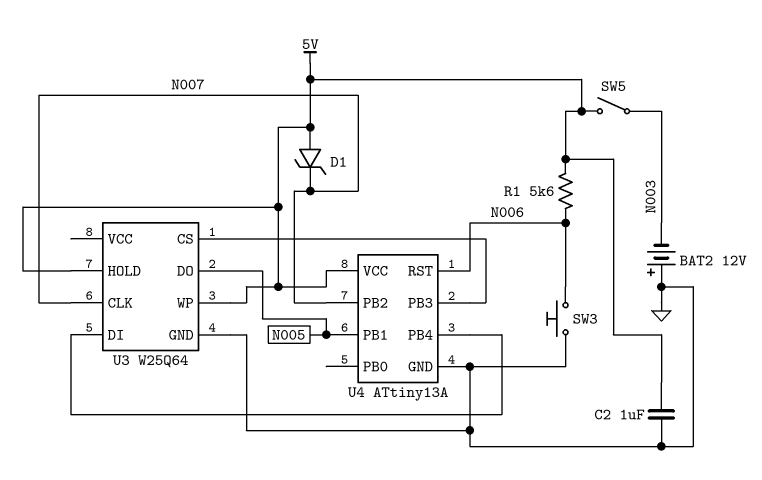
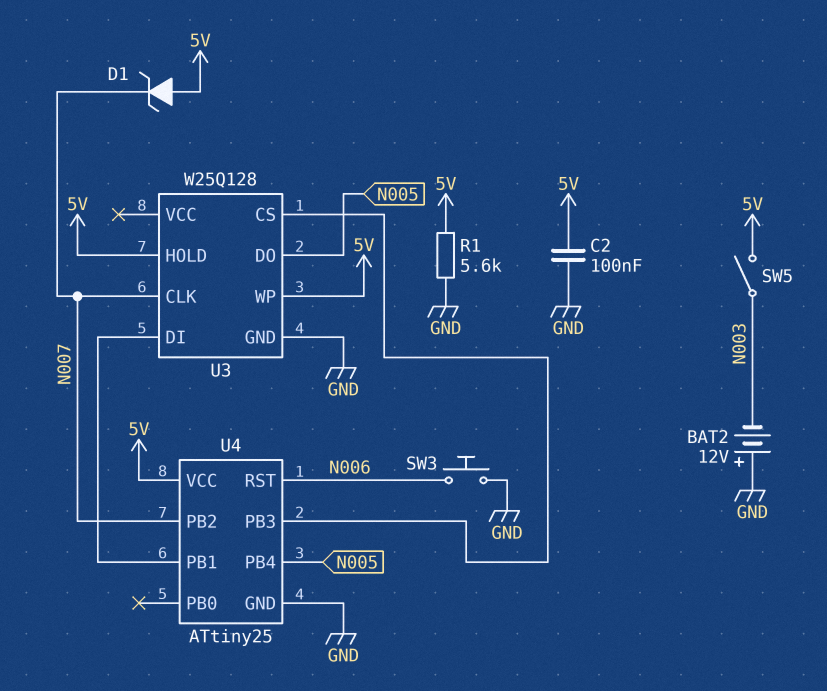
C2: 1uF (5V, GND) -> 100nF (5V, GND)
R1: 5.6k (5V, N006) -> 5.6k (5V, GND)
U3: W25Q64 -> W25Q128
U4: ATtiny13A -> ATtiny25
U4 pin PB1: N005 -> U3/DI
U4 pin PB4: U3/DI -> N005

